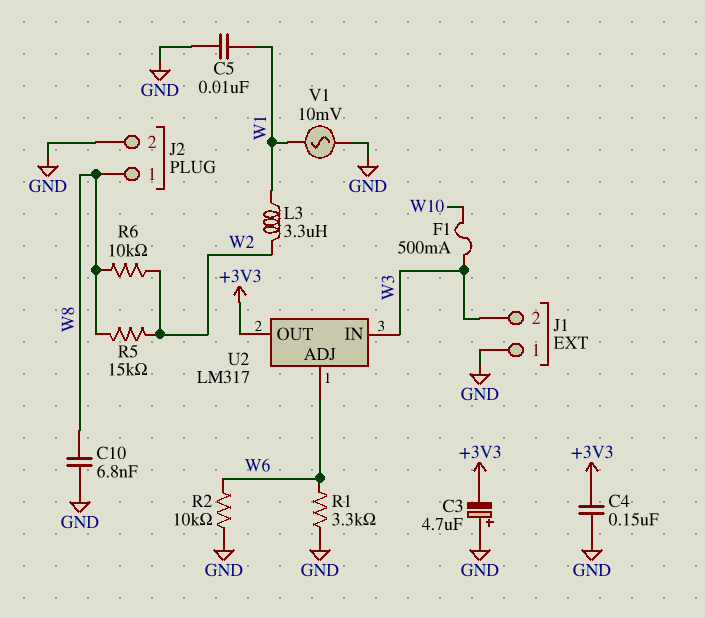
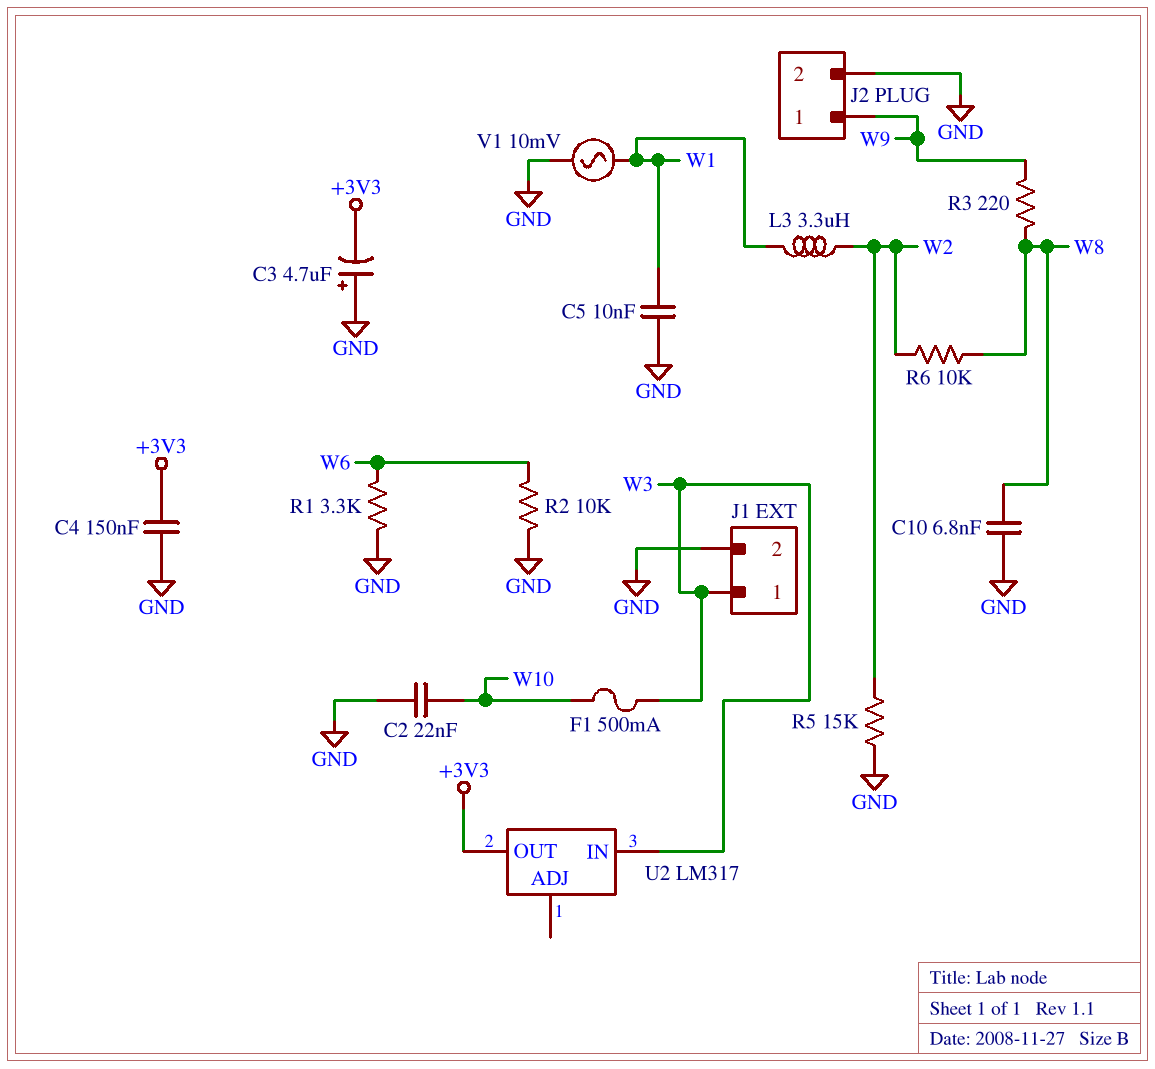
C2: none -> 22nF (GND, W10)
J1 pin 1: GND -> W3
J1 pin 2: W3 -> GND
J2 pin 1: W8 -> W9
R3: none -> 220 (W8, W9)
R5: 15k (W2, W8) -> 15k (GND, W2)
U2 pin ADJ: W6 -> none

